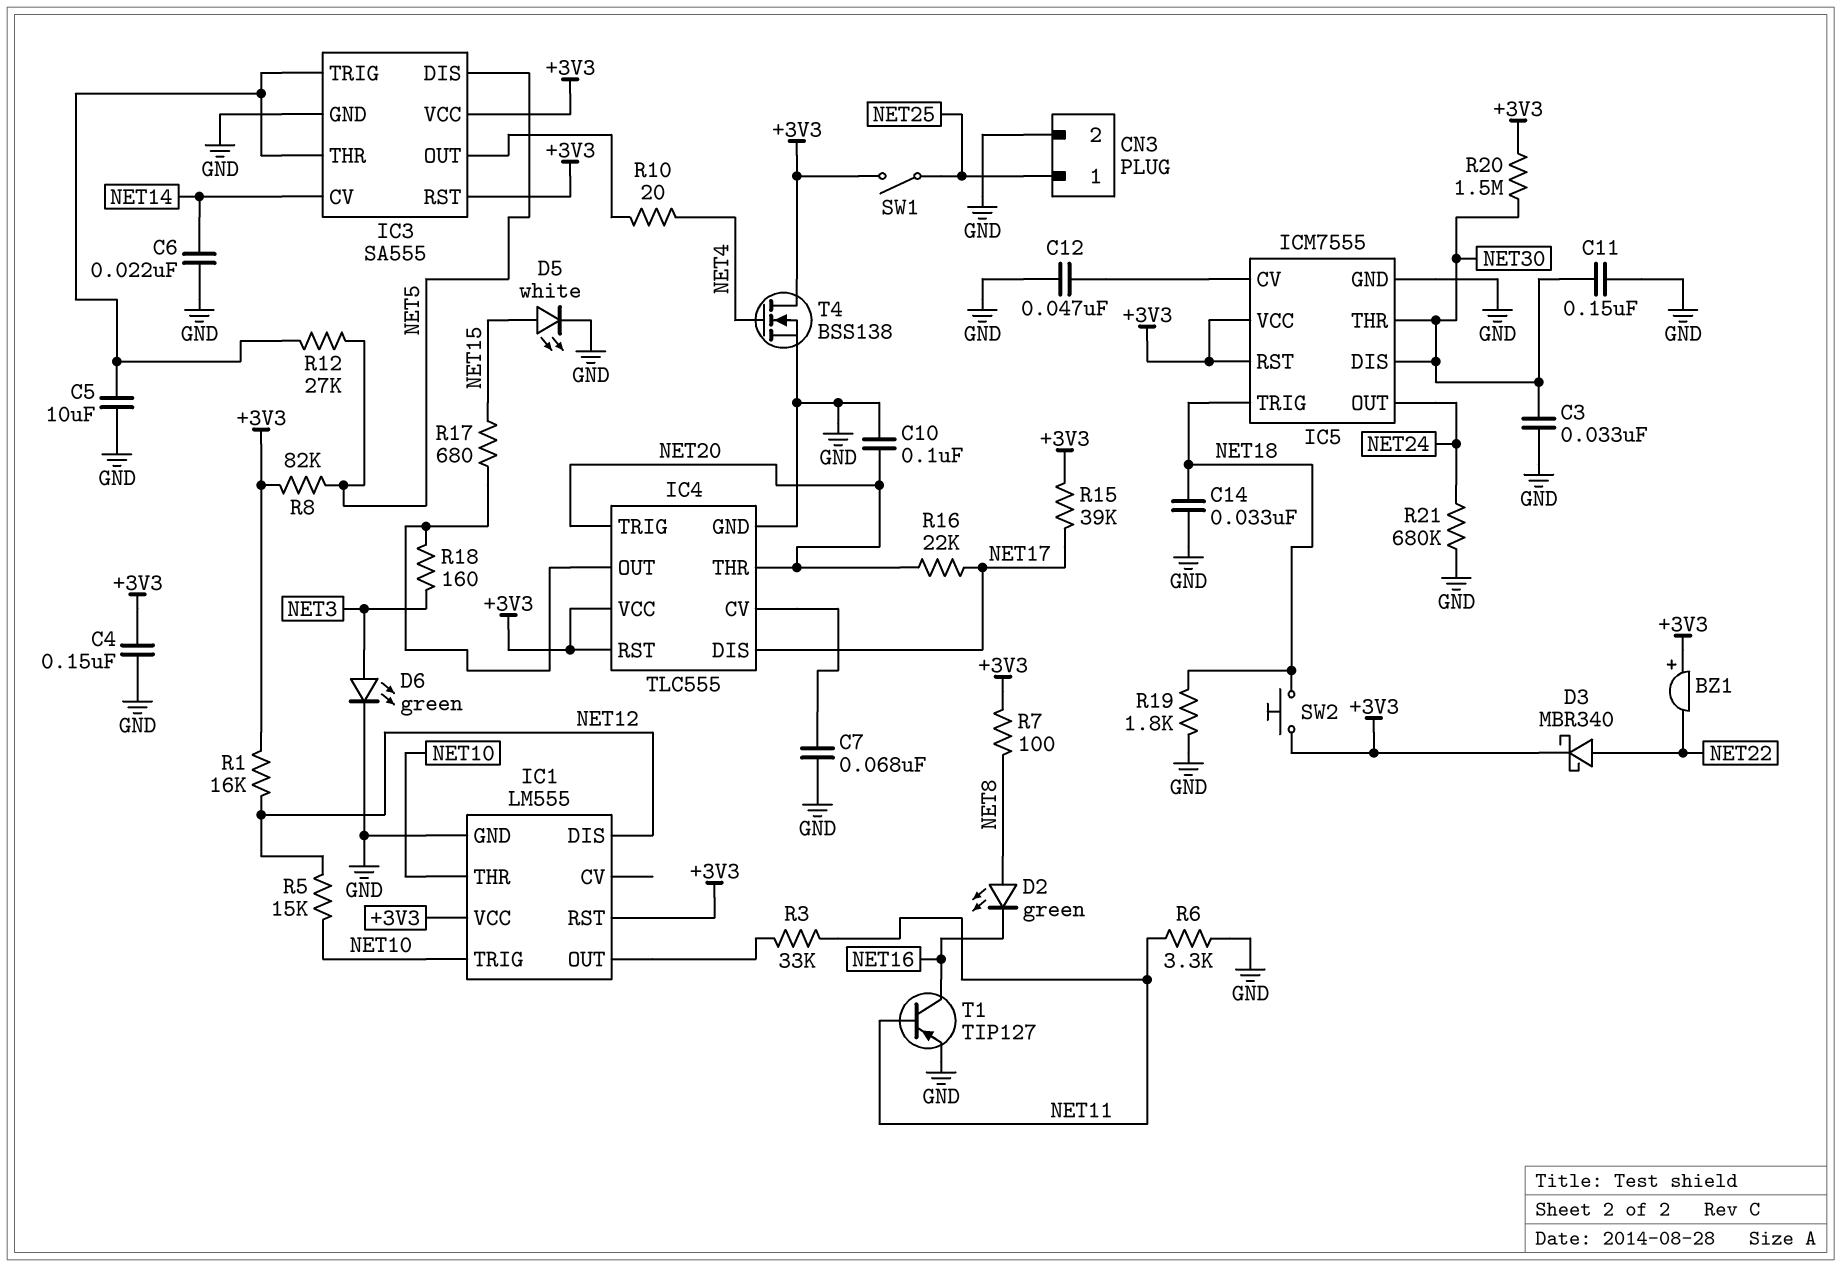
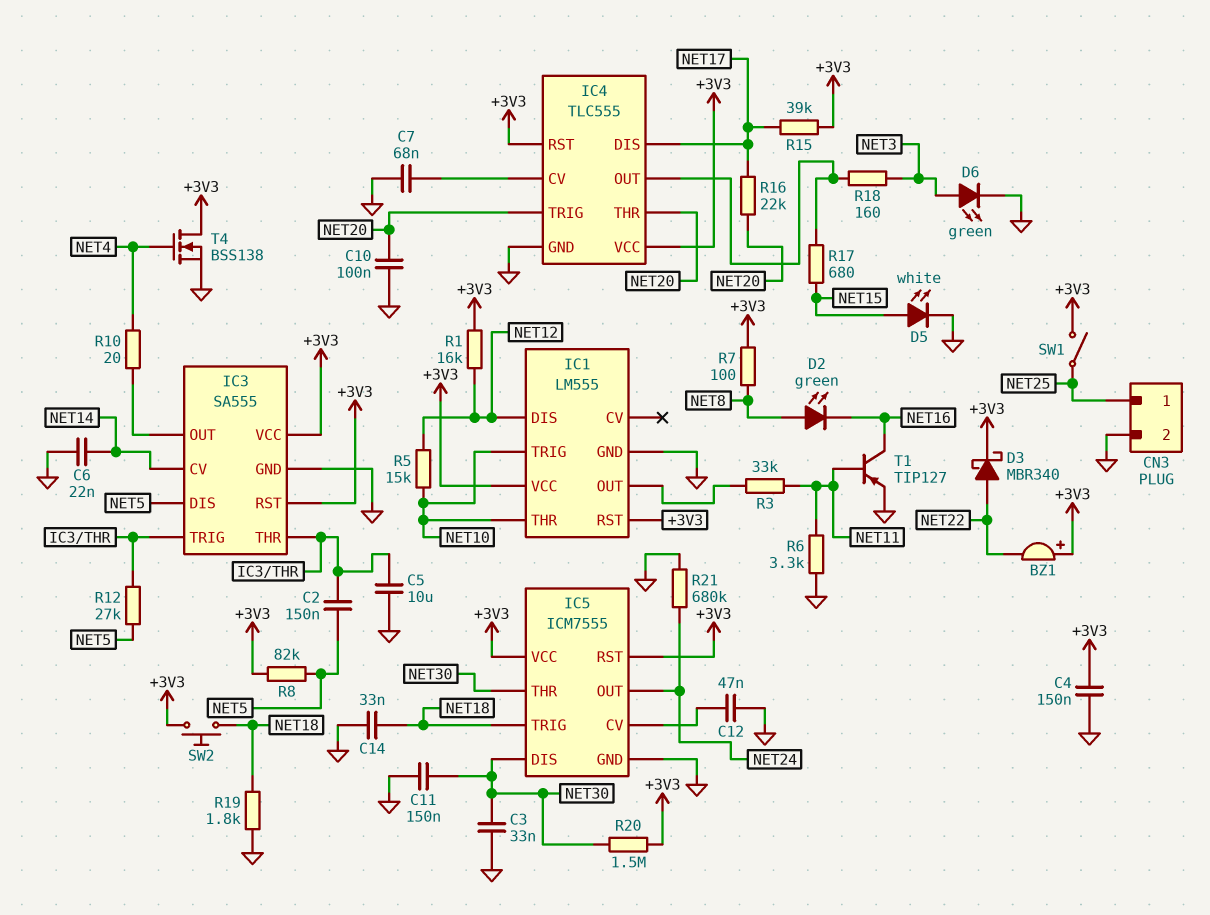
C2: none -> 150nF (IC3/THR, NET5)

